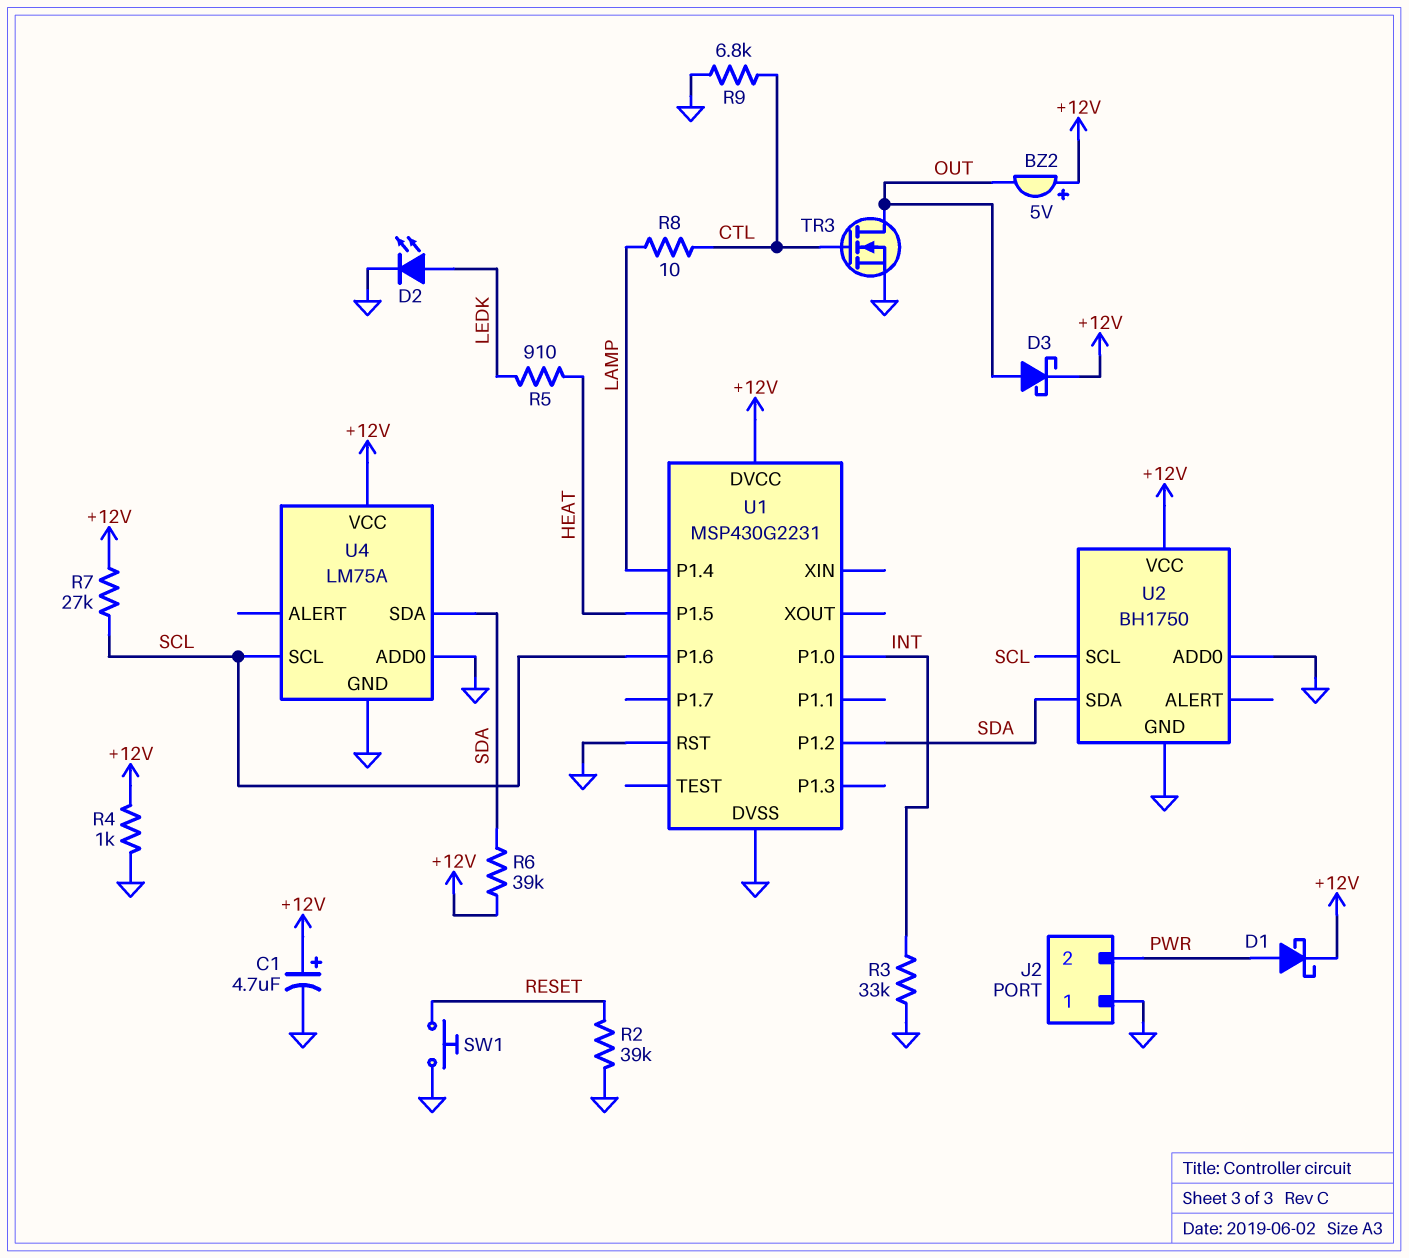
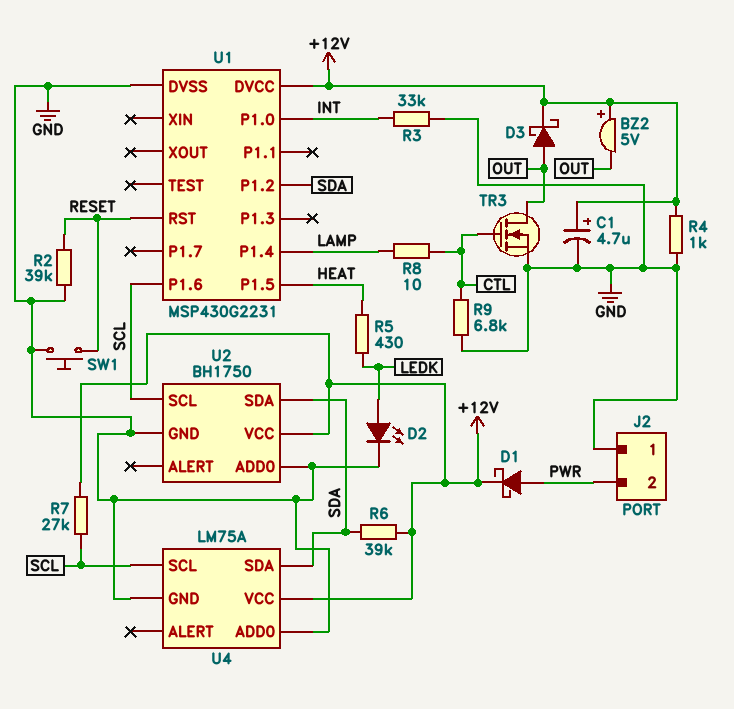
R5: 910 (HEAT, LEDK) -> 430 (HEAT, LEDK)
U1 pin RST: GND -> RESET

